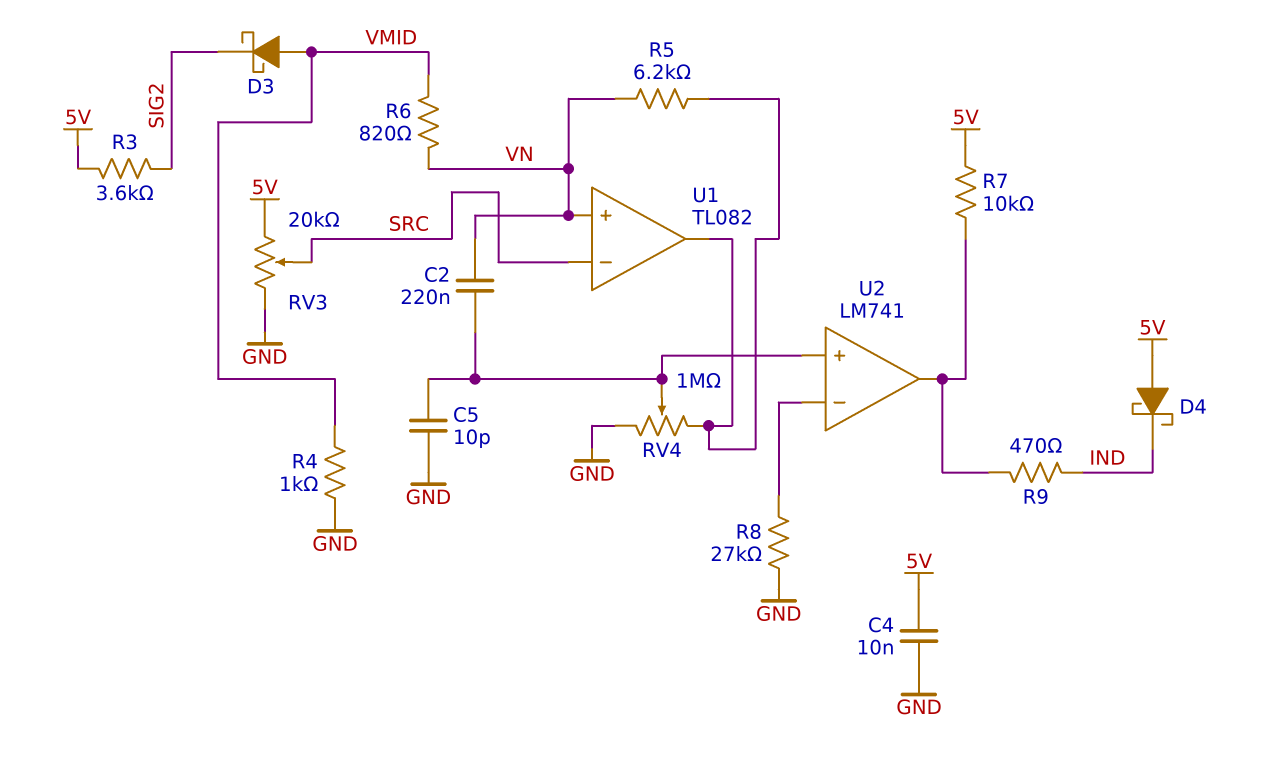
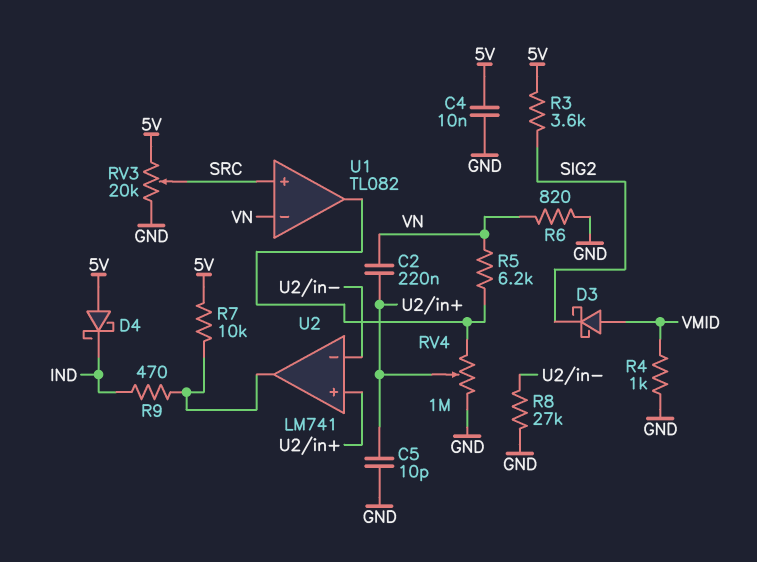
R6: 820 (VMID, VN) -> 820 (GND, VN)
U1 pin in+: VN -> SRC
U1 pin in-: SRC -> VN

